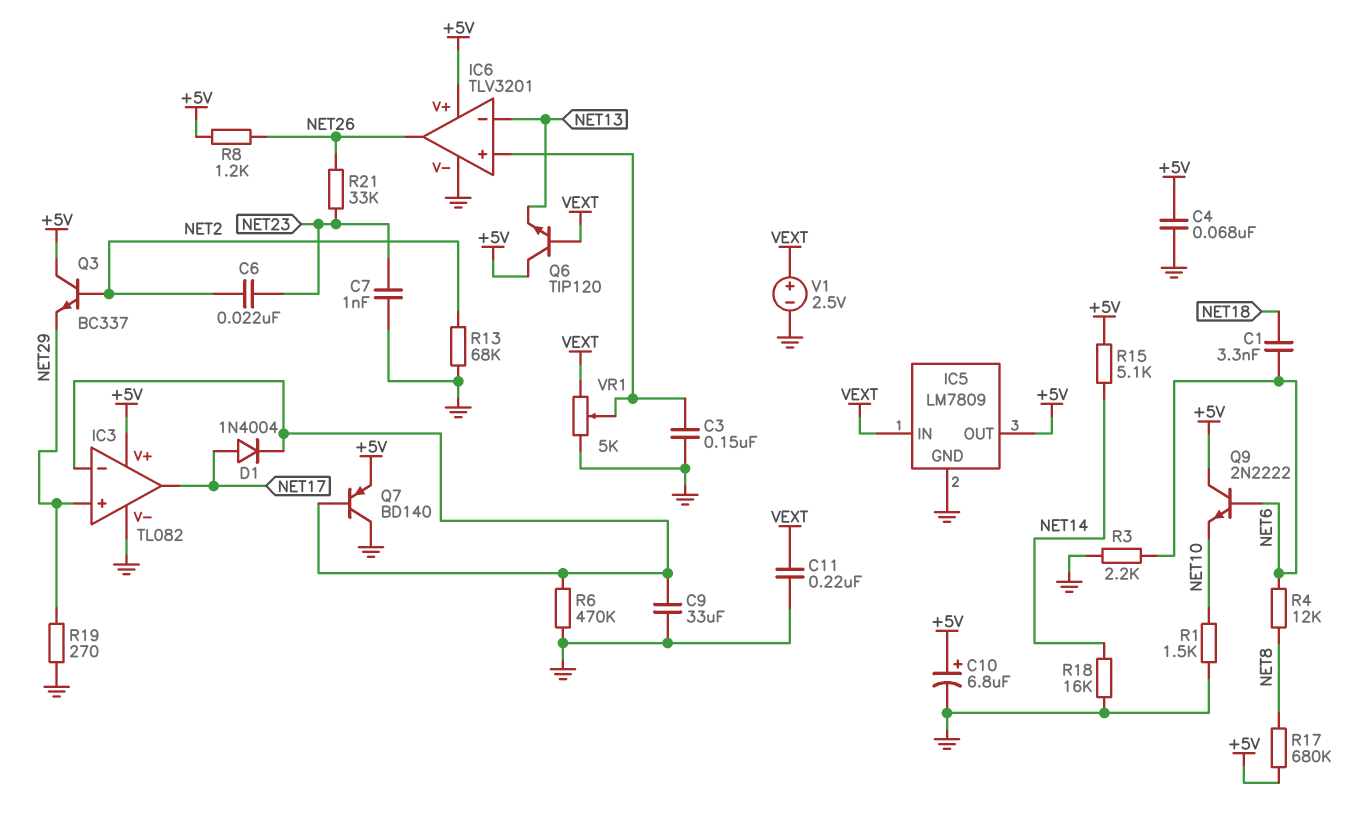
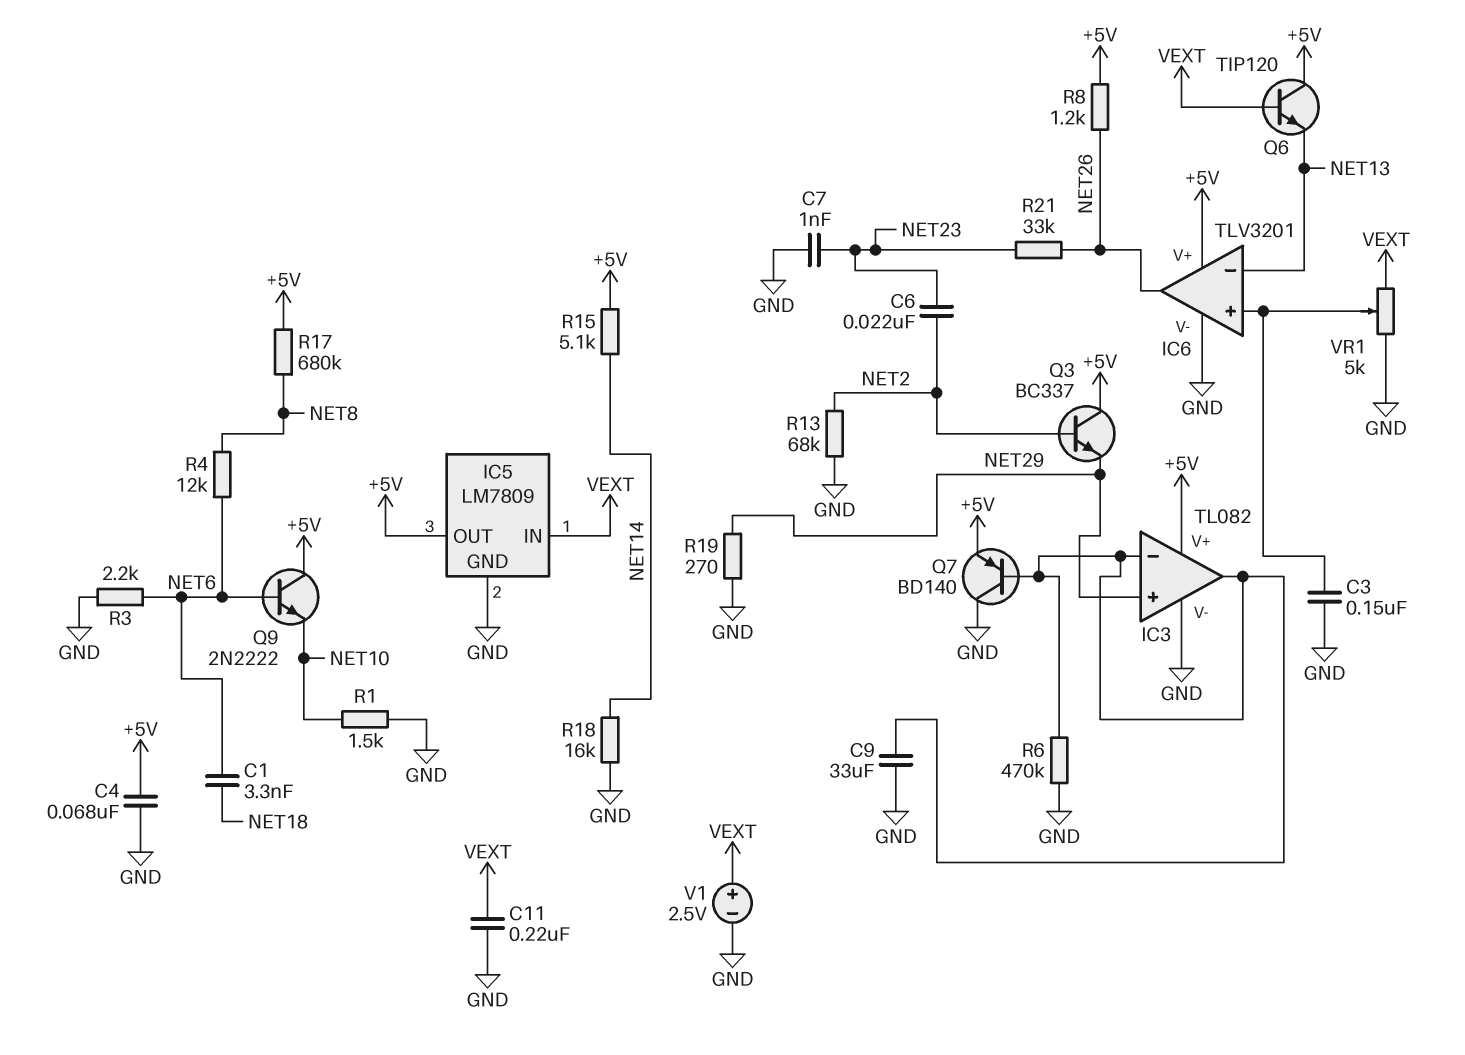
C10: 6.8uF (plus +5V, minus GND) -> none
D1: diode 1N4004 (A NET17, K IC3/in-) -> none
IC3 pin out: NET17 -> IC3/in-

